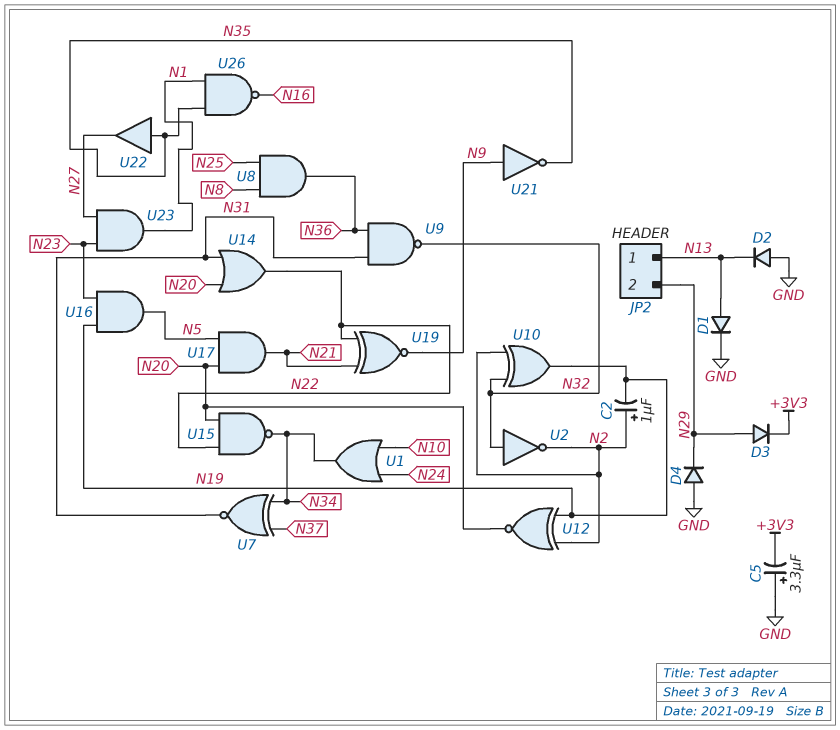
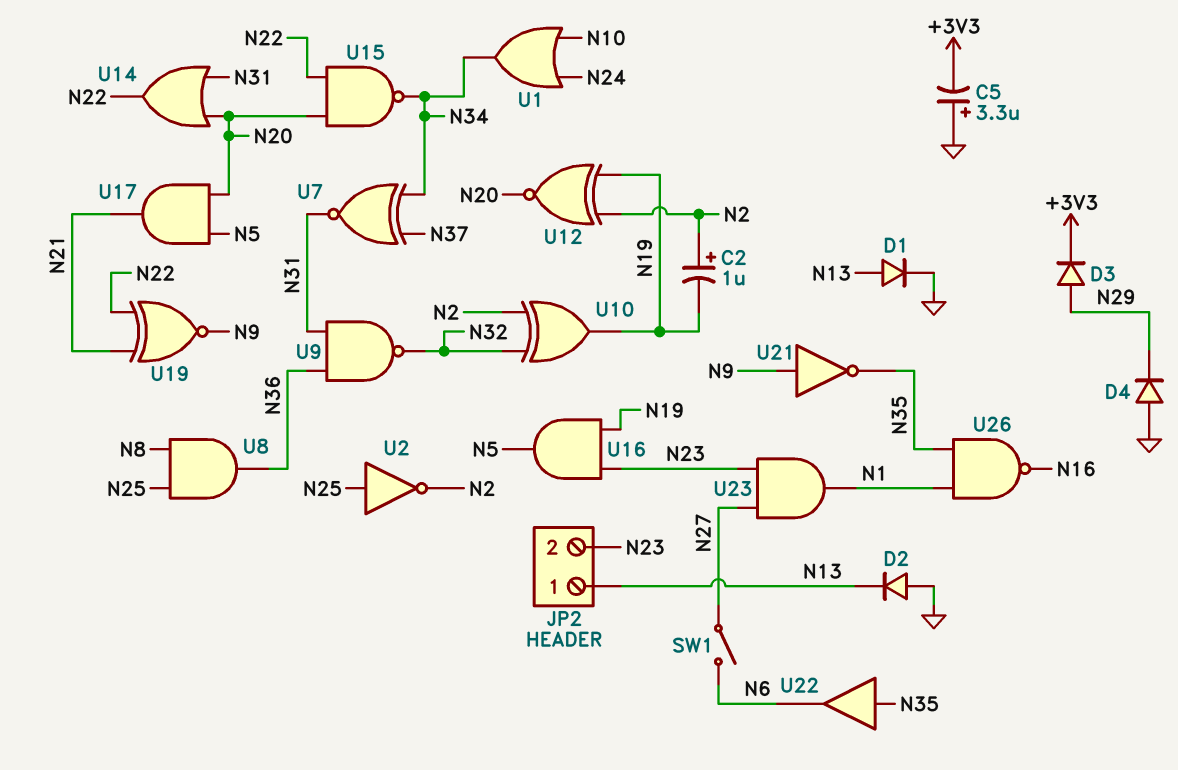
JP2 pin 2: N29 -> N23
SW1: none -> switch (N6, N27)
U2: NOT (in N32, out N2) -> NOT (in N25, out N2)
U22: buffer (in N35, out N27) -> buffer (in N35, out N6)

